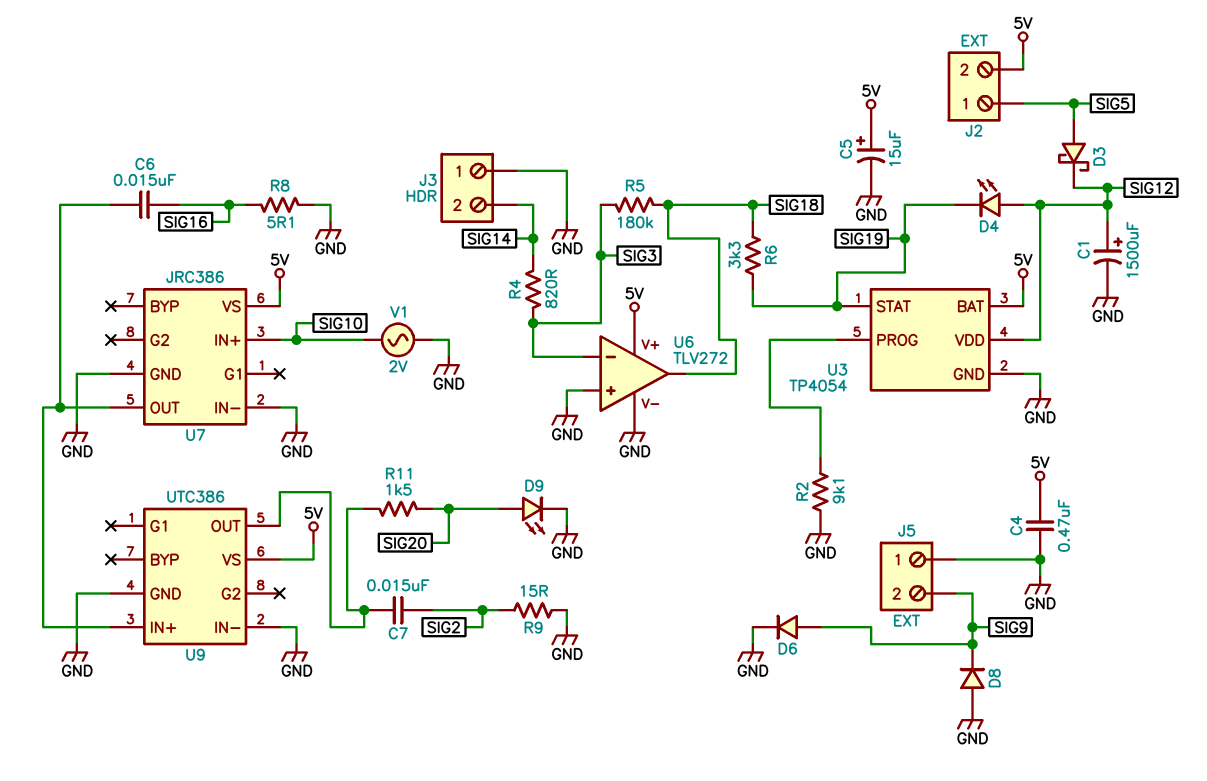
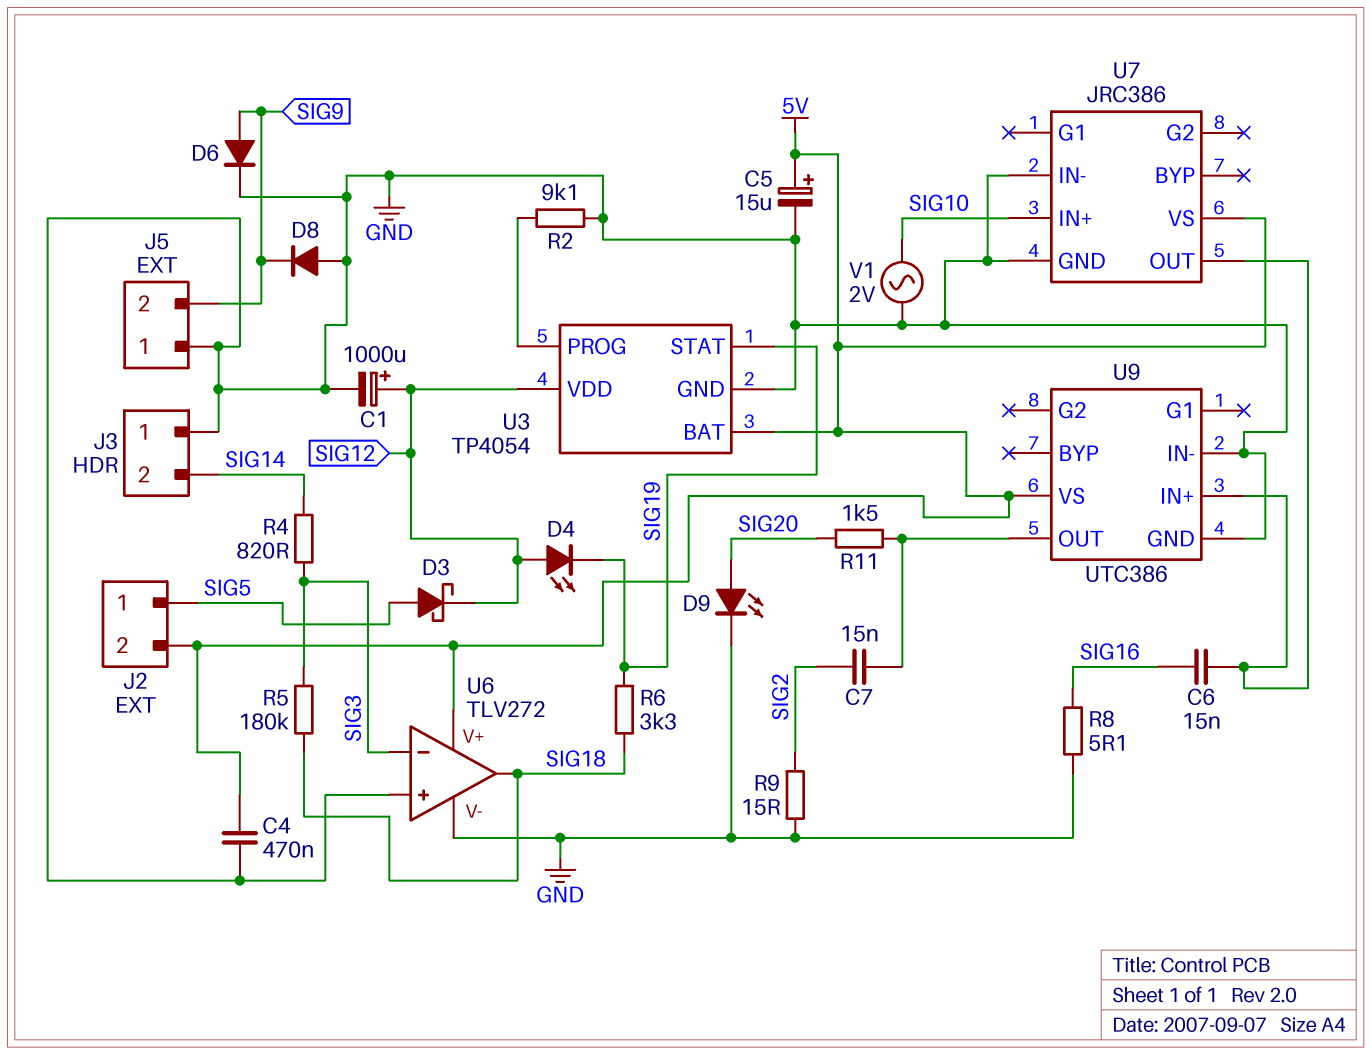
C1: 1500uF (plus SIG12, minus GND) -> 1000uF (plus SIG12, minus GND)

